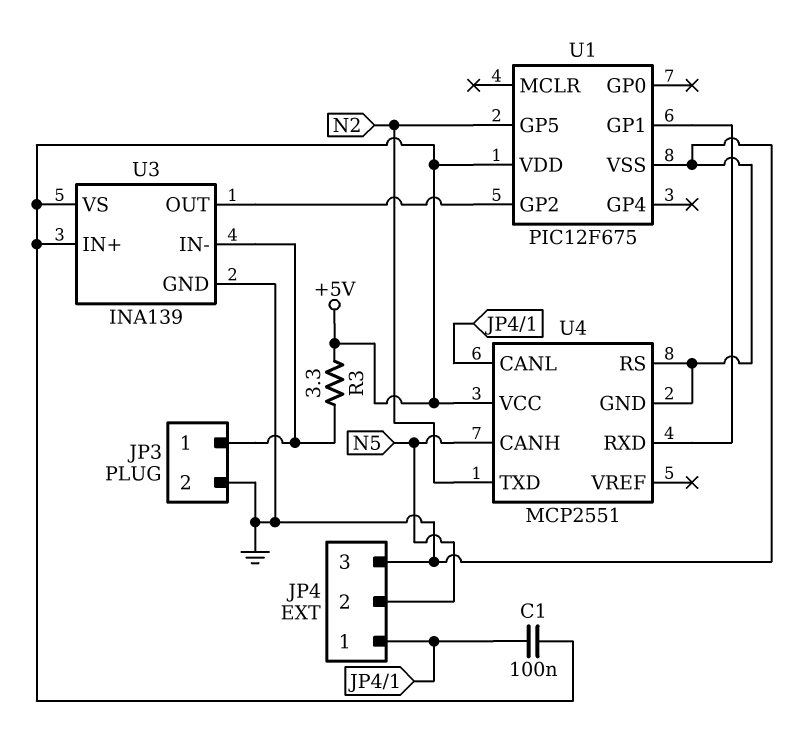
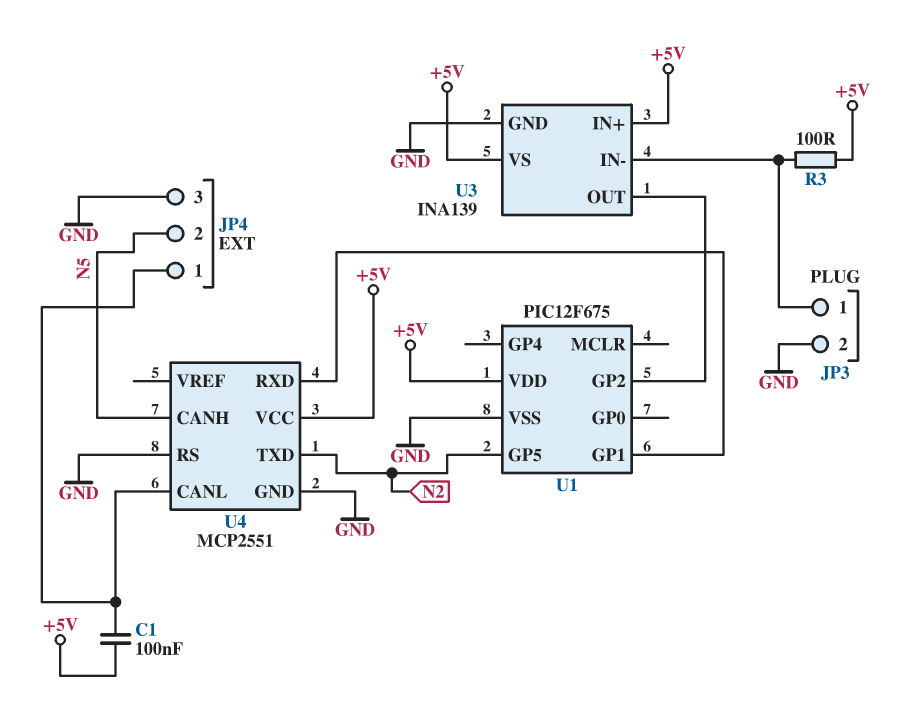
R3: 3.3 (+5V, JP3/1) -> 100 (+5V, JP3/1)

